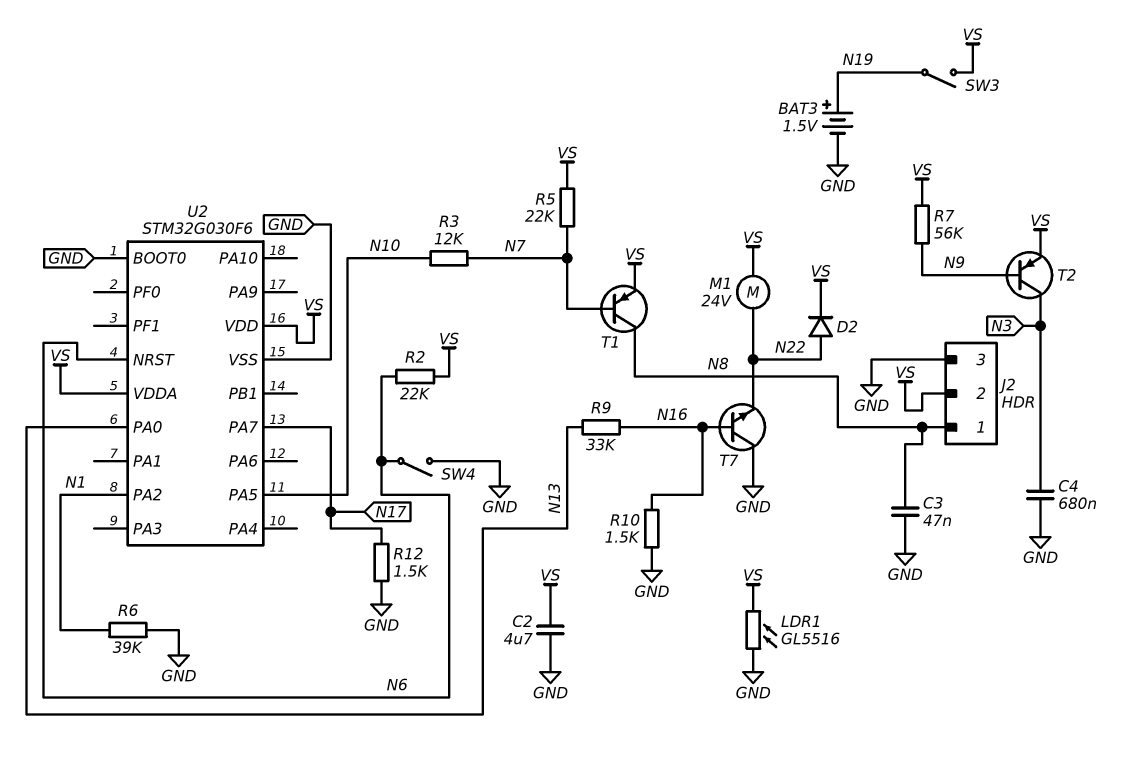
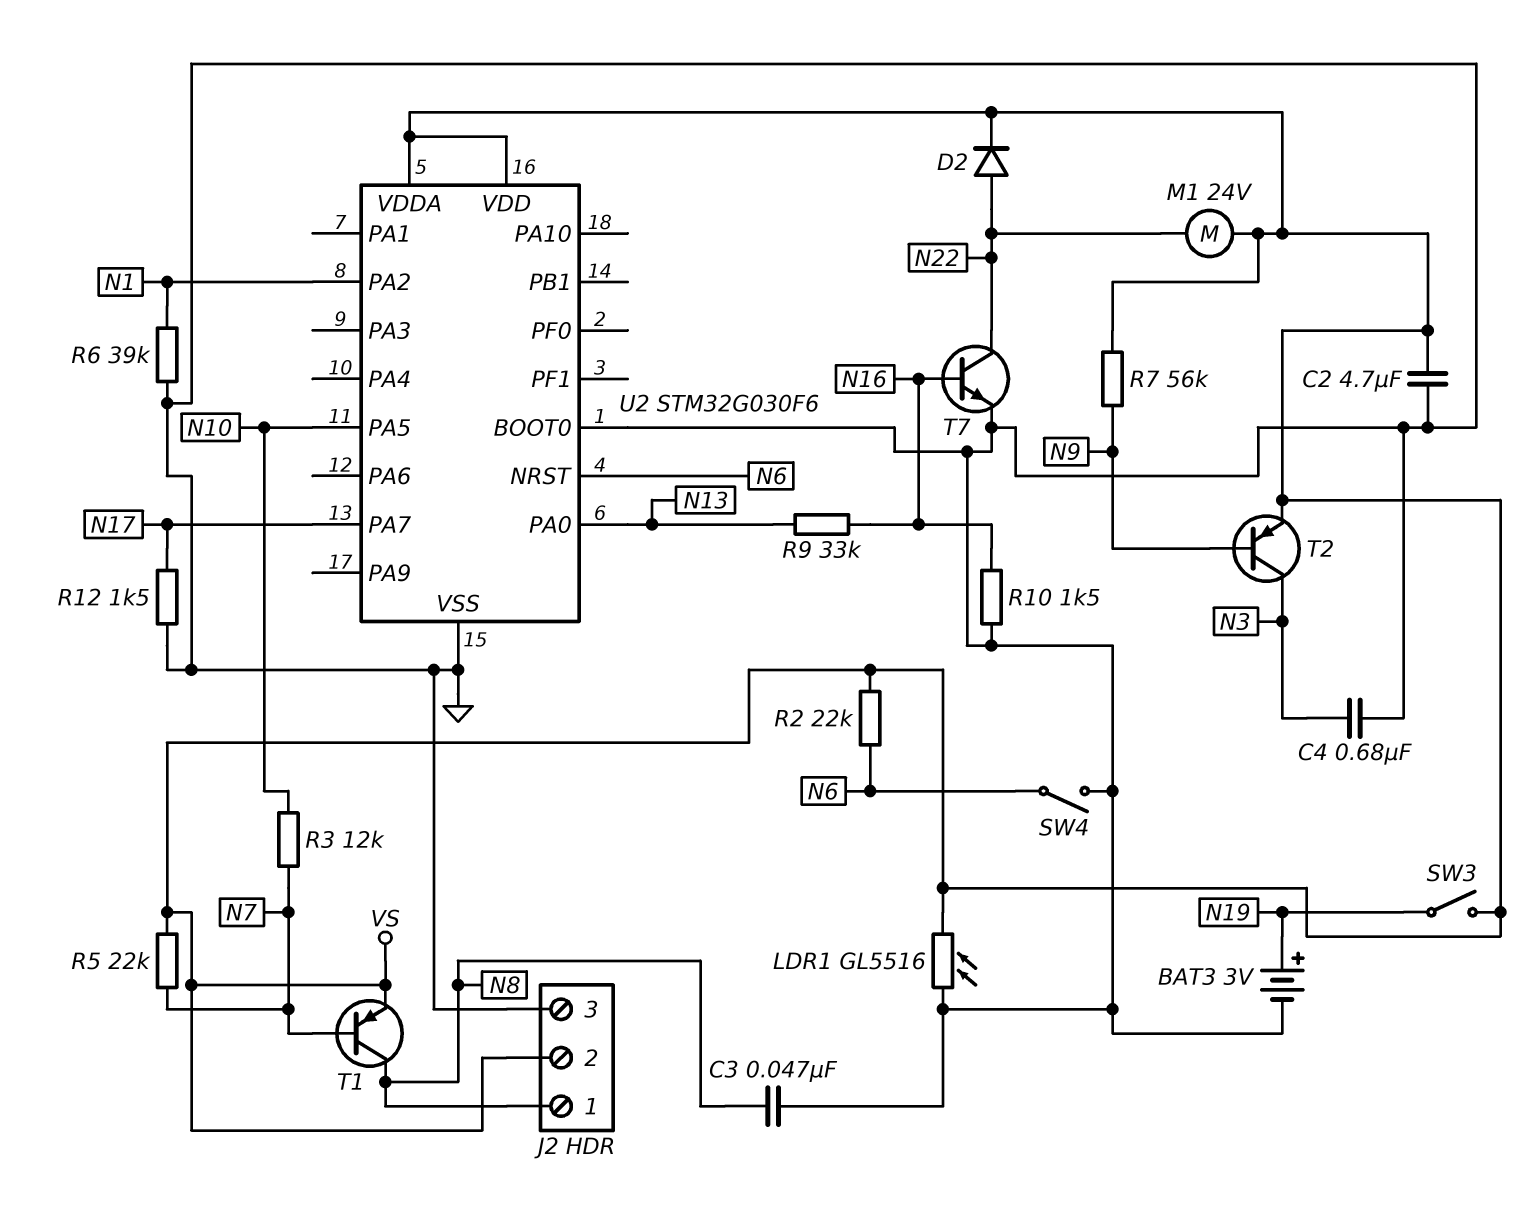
BAT3: 1.5V (plus N19, minus GND) -> 3V (plus N19, minus GND)
T7: NPN (B N16, C GND, E N22) -> NPN (B N16, C N22, E GND)

